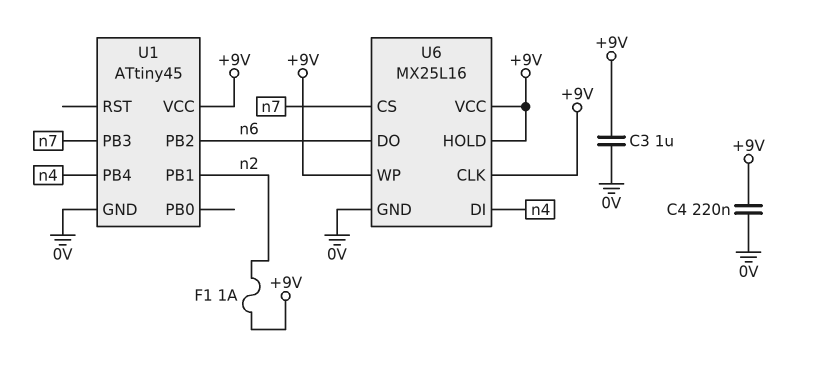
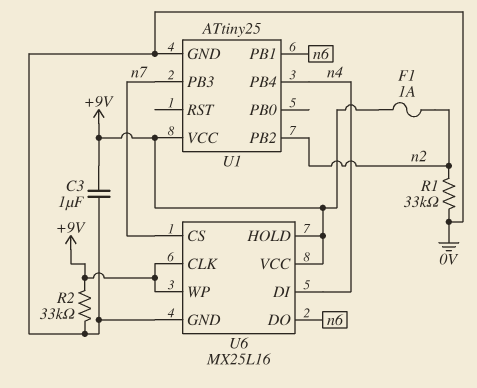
C4: 220nF (+9V, 0V) -> none
R1: none -> 33k (0V, n2)
R2: none -> 33k (+9V, 0V)
U1: ATtiny45 -> ATtiny25
U1 pin PB1: n2 -> n6
U1 pin PB2: n6 -> n2

